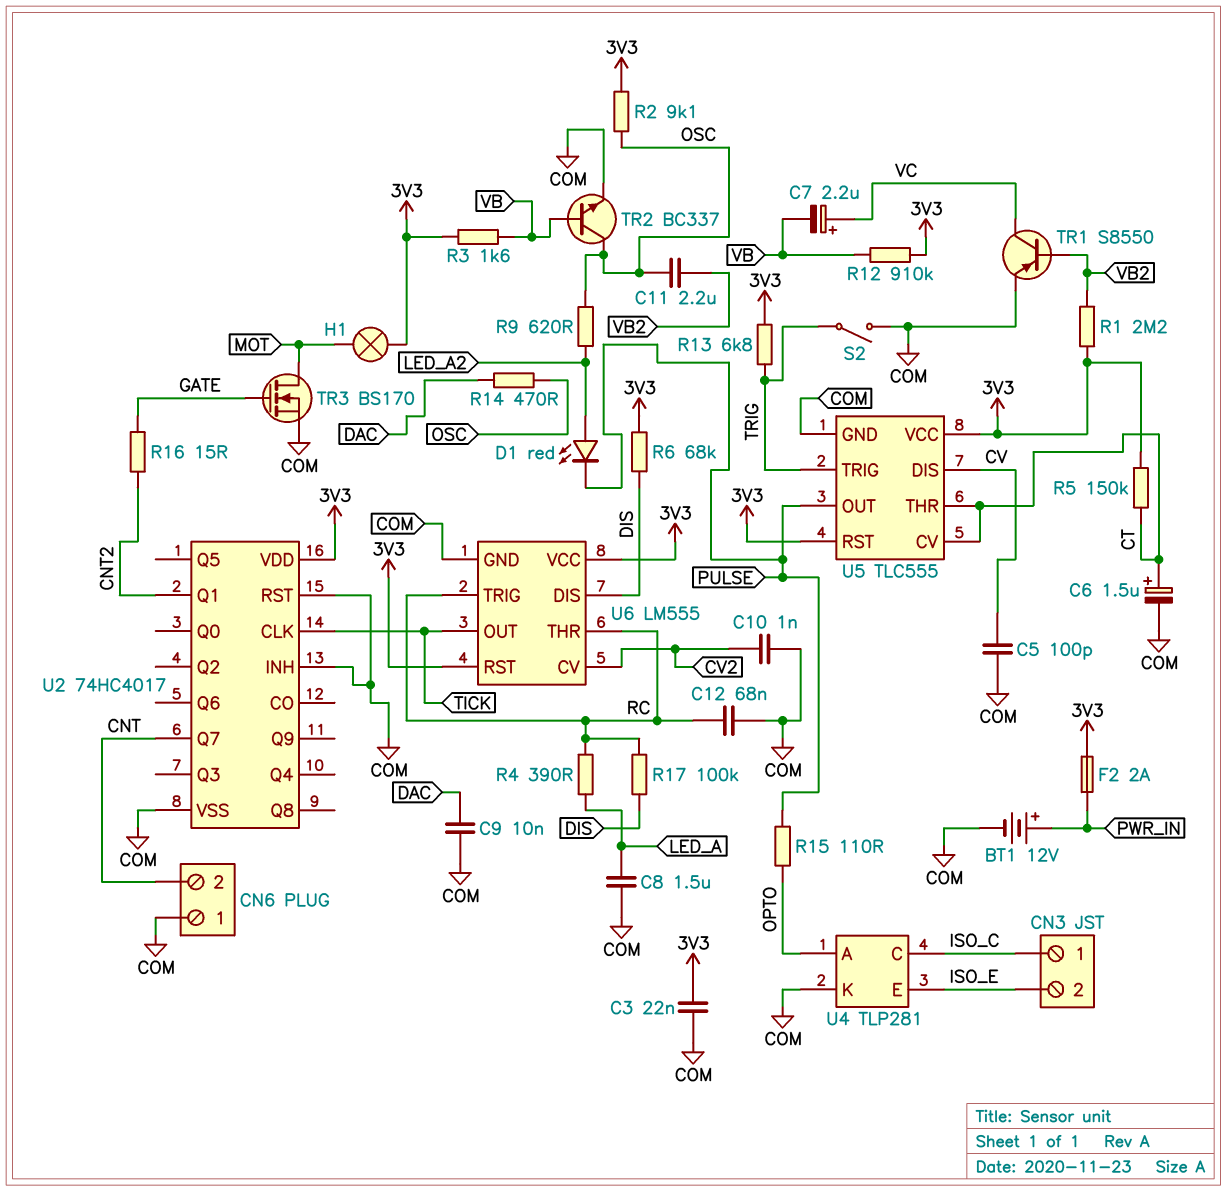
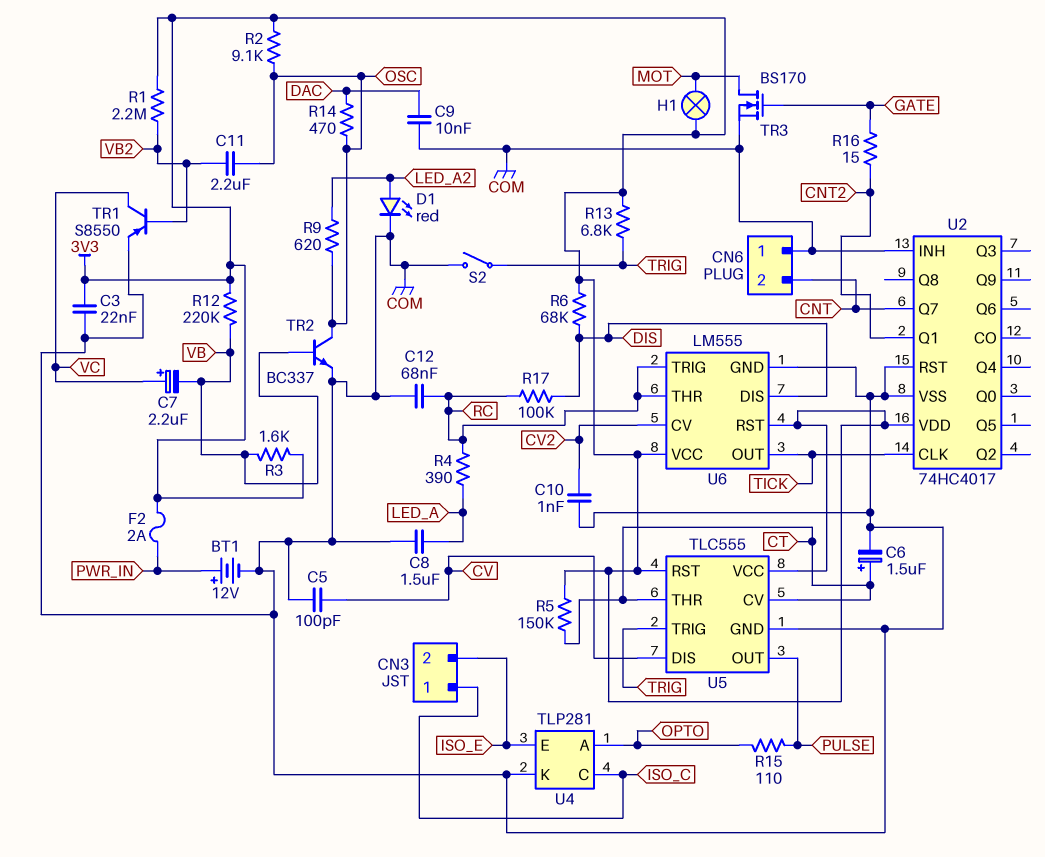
D1: LED red (A LED_A2, K PULSE) -> LED red (A LED_A2, K COM)
R12: 910k (3V3, VB) -> 220k (3V3, VB)

